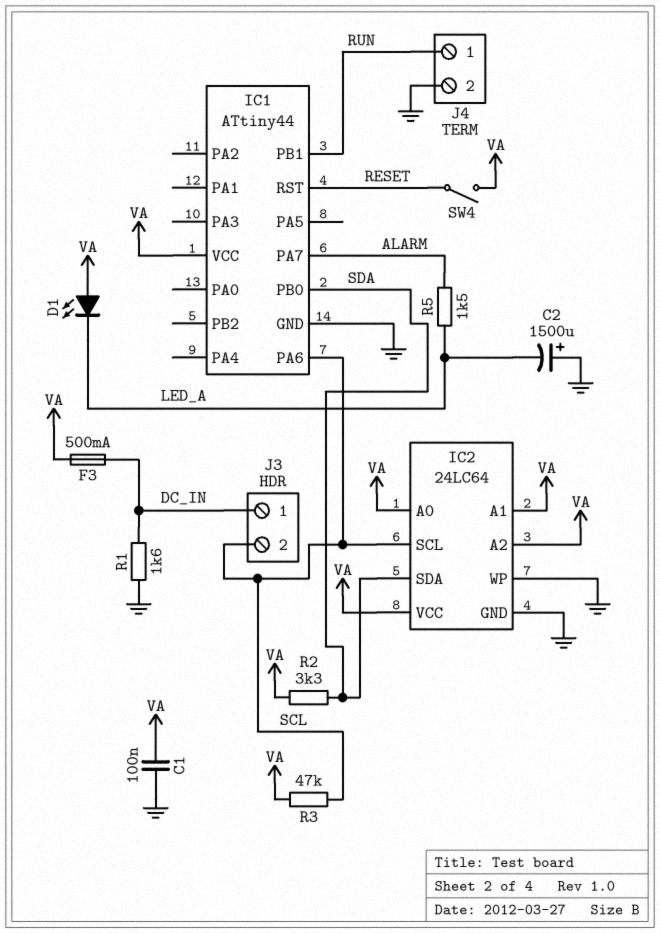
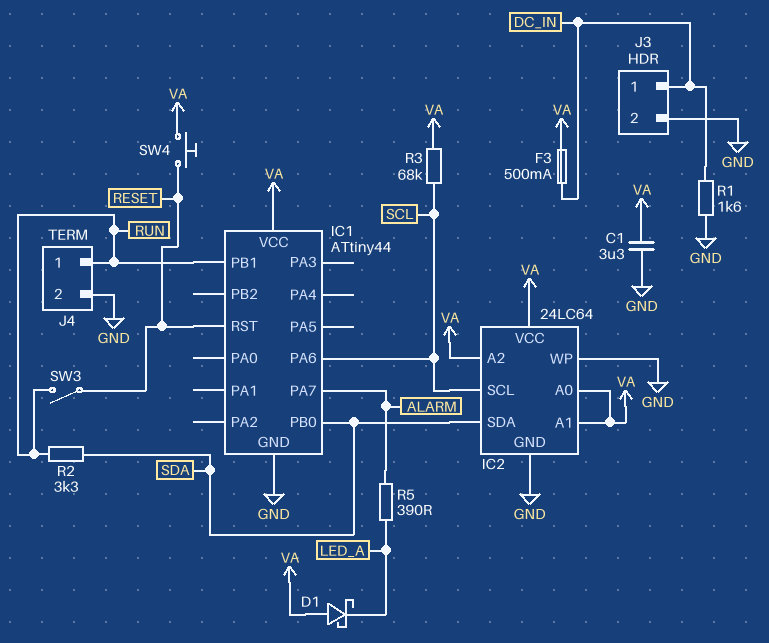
C1: 100nF (GND, VA) -> 3.3uF (GND, VA)
C2: 1500uF (plus GND, minus LED_A) -> none
D1: LED (A VA, K LED_A) -> schottky (A VA, K LED_A)
J3 pin 2: SCL -> GND
R2: 3.3k (SDA, VA) -> 3.3k (RUN, SDA)
R3: 47k (SCL, VA) -> 68k (SCL, VA)
R5: 1.5k (ALARM, LED_A) -> 390 (ALARM, LED_A)
SW3: none -> switch (RESET, RUN)
SW4: switch (RESET, VA) -> button (RESET, VA)

